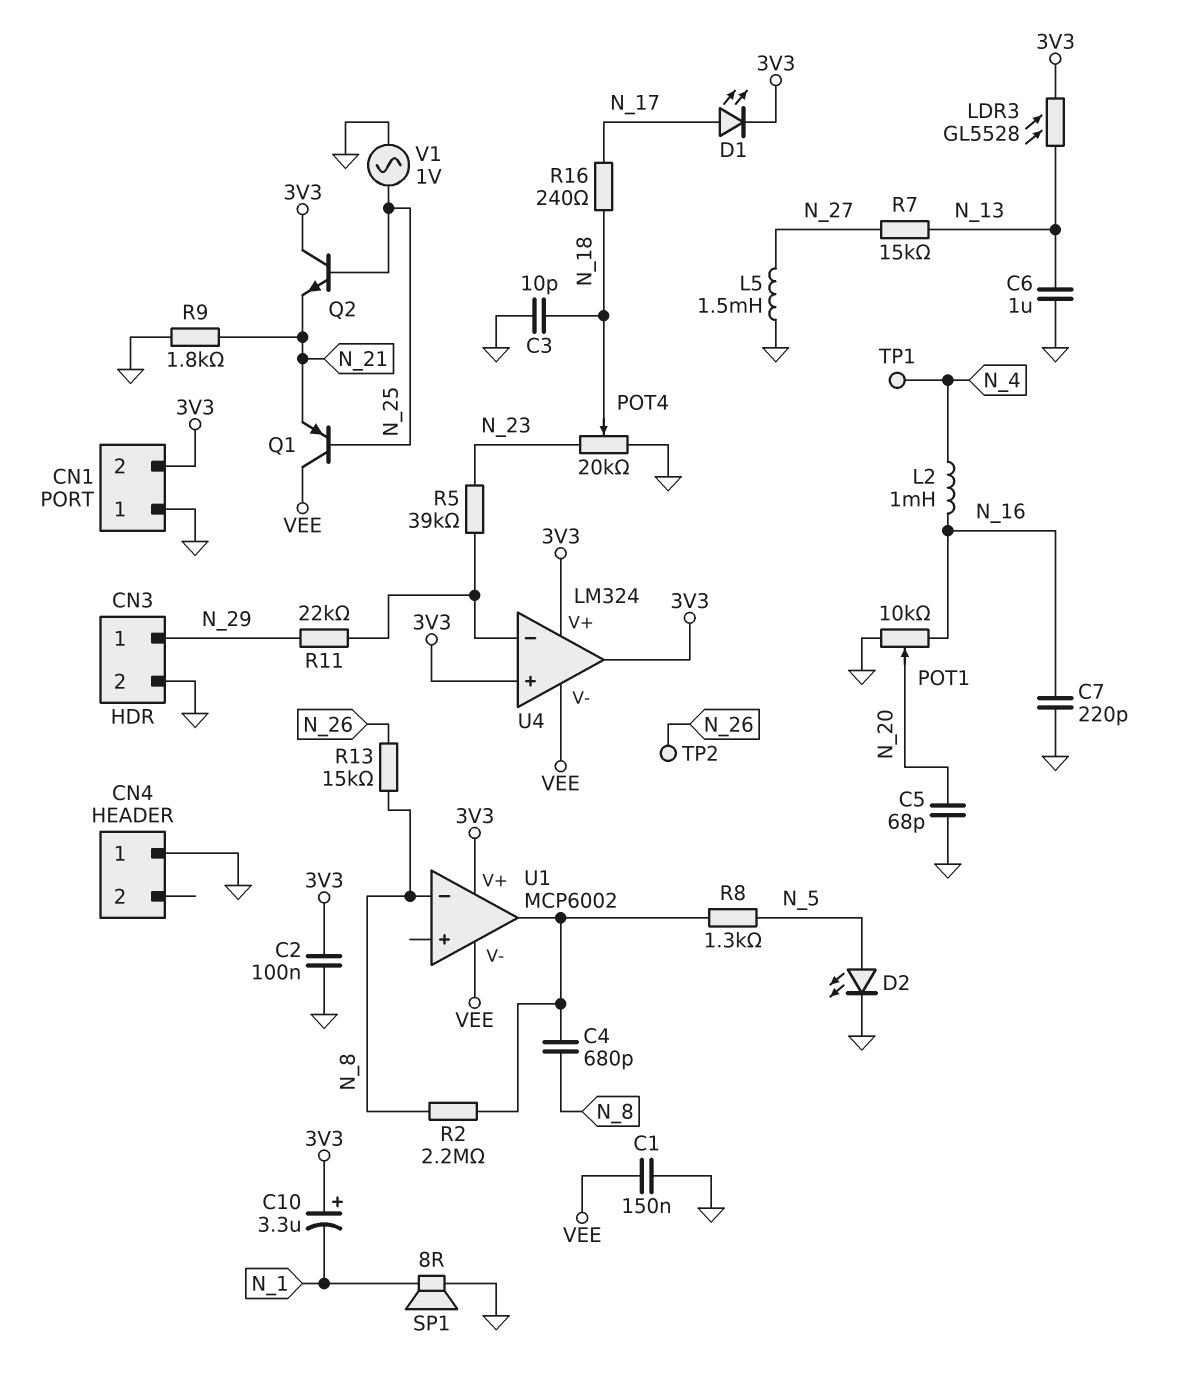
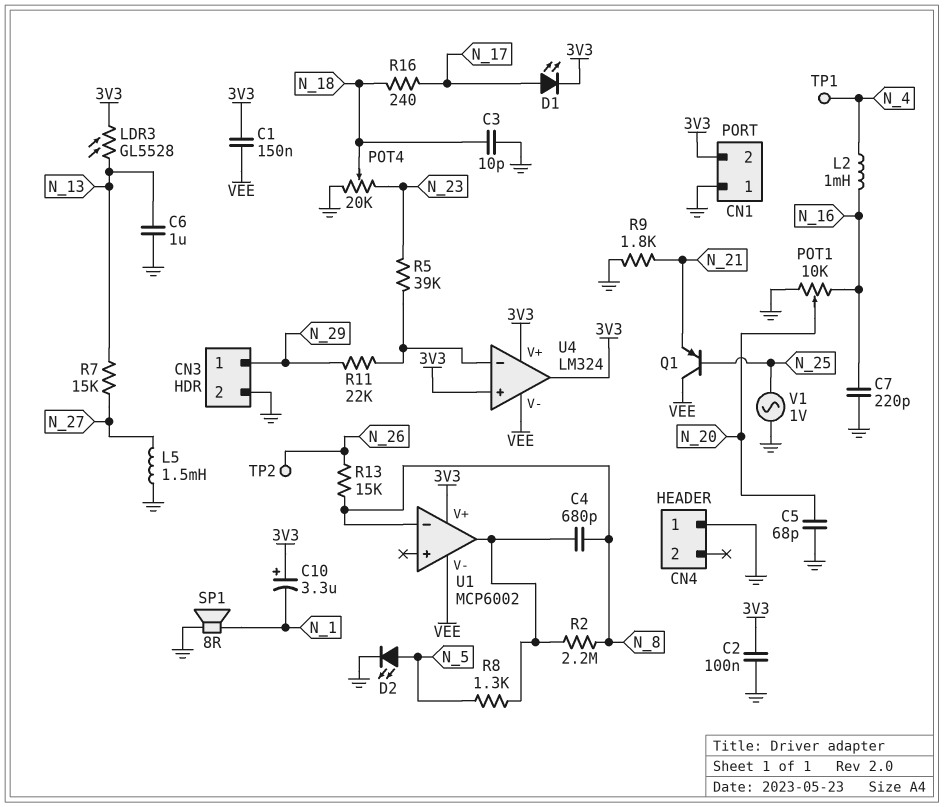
C1: 150nF (GND, VEE) -> 150nF (3V3, VEE)
Q2: NPN (B N_25, C 3V3, E N_21) -> none

